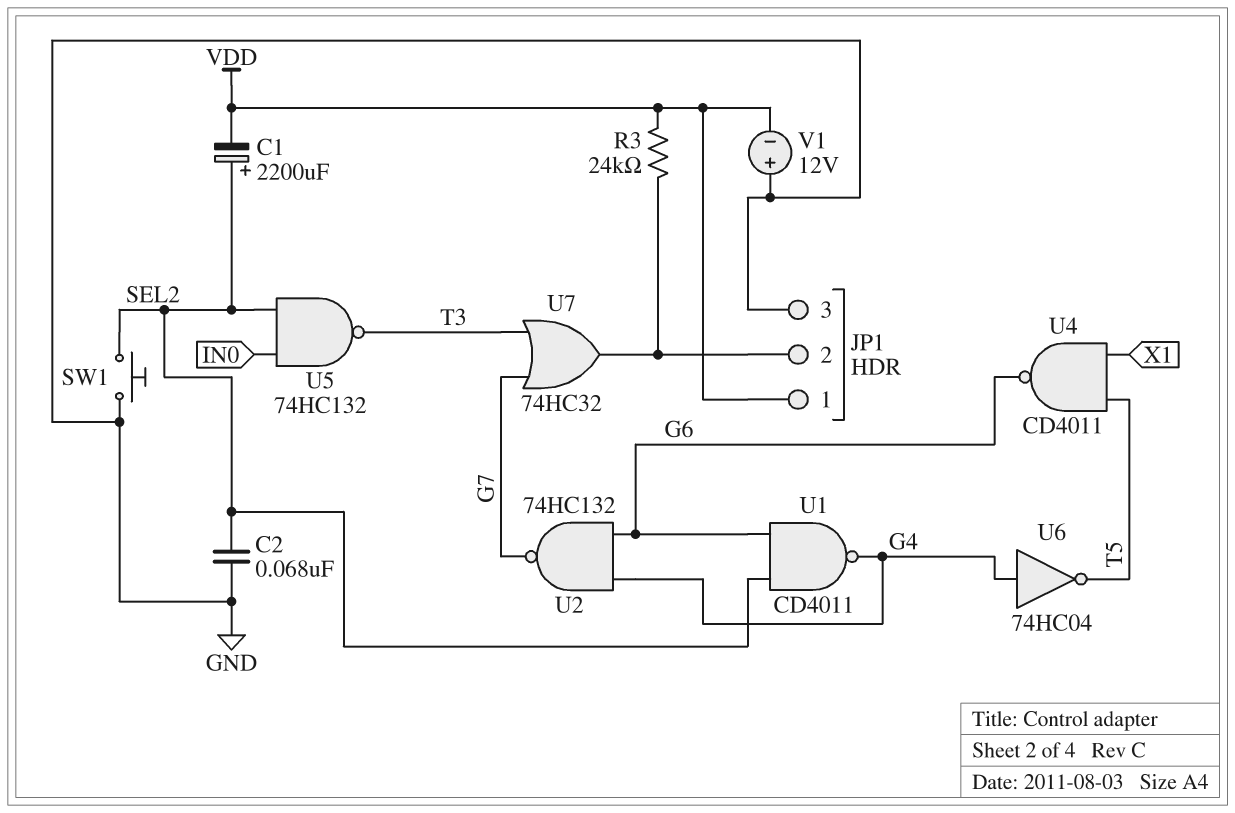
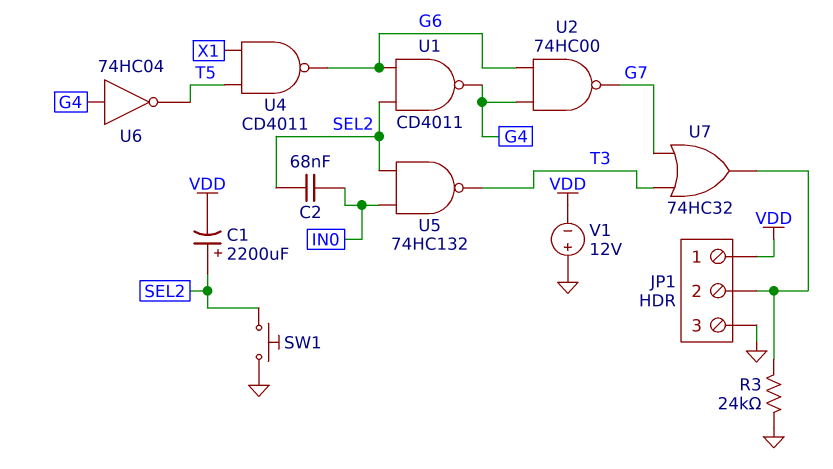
C2: 68nF (GND, SEL2) -> 68nF (IN0, SEL2)
R3: 24k (JP1/2, VDD) -> 24k (GND, JP1/2)
U2: NAND 74HC132 (in G4, in G6, out G7) -> NAND 74HC00 (in G4, in G6, out G7)

